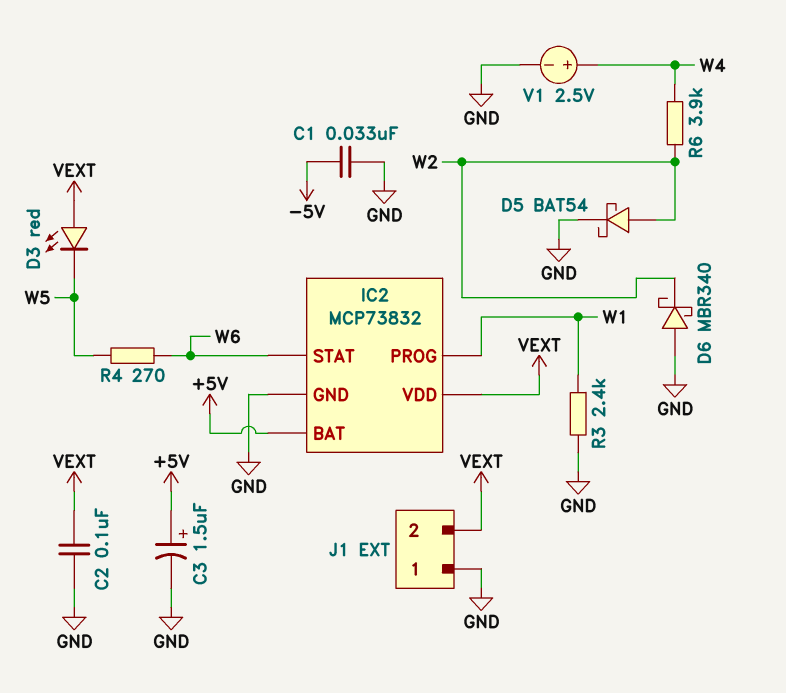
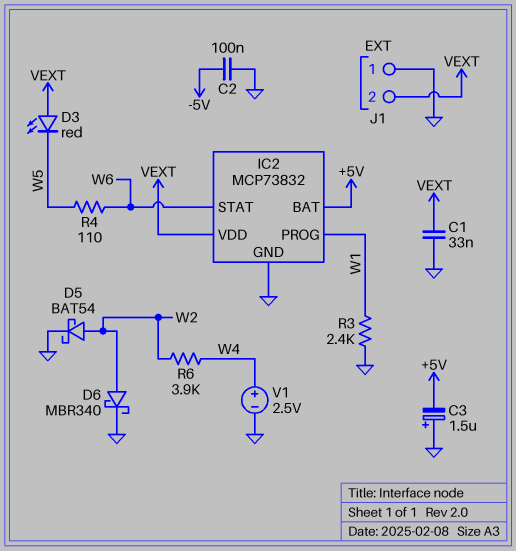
C1: 33nF (-5V, GND) -> 33nF (GND, VEXT)
C2: 100nF (GND, VEXT) -> 100nF (-5V, GND)
C3: 1.5uF (plus +5V, minus GND) -> 1.5uF (plus GND, minus +5V)
D6: schottky MBR340 (A GND, K W2) -> schottky MBR340 (A W2, K GND)
R4: 270 (W5, W6) -> 110 (W5, W6)

